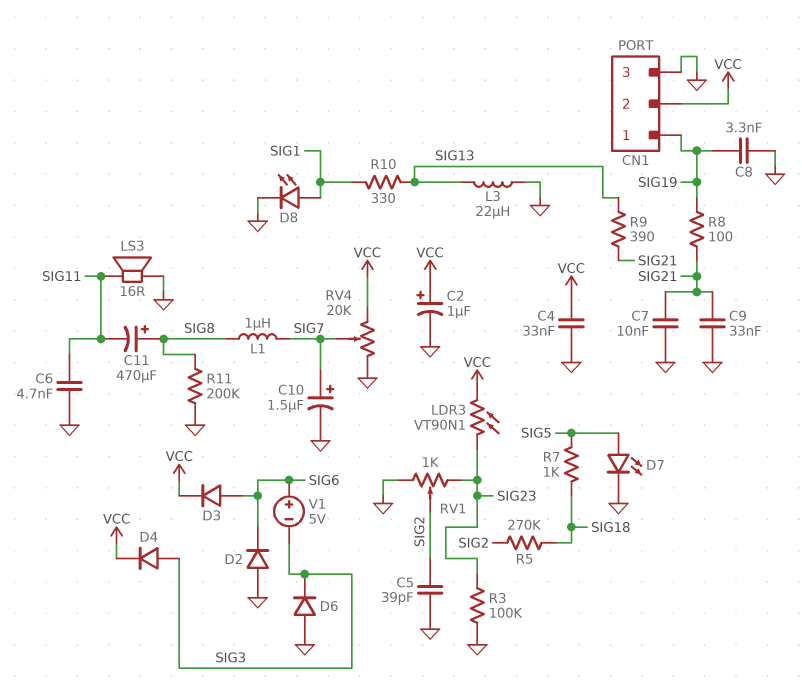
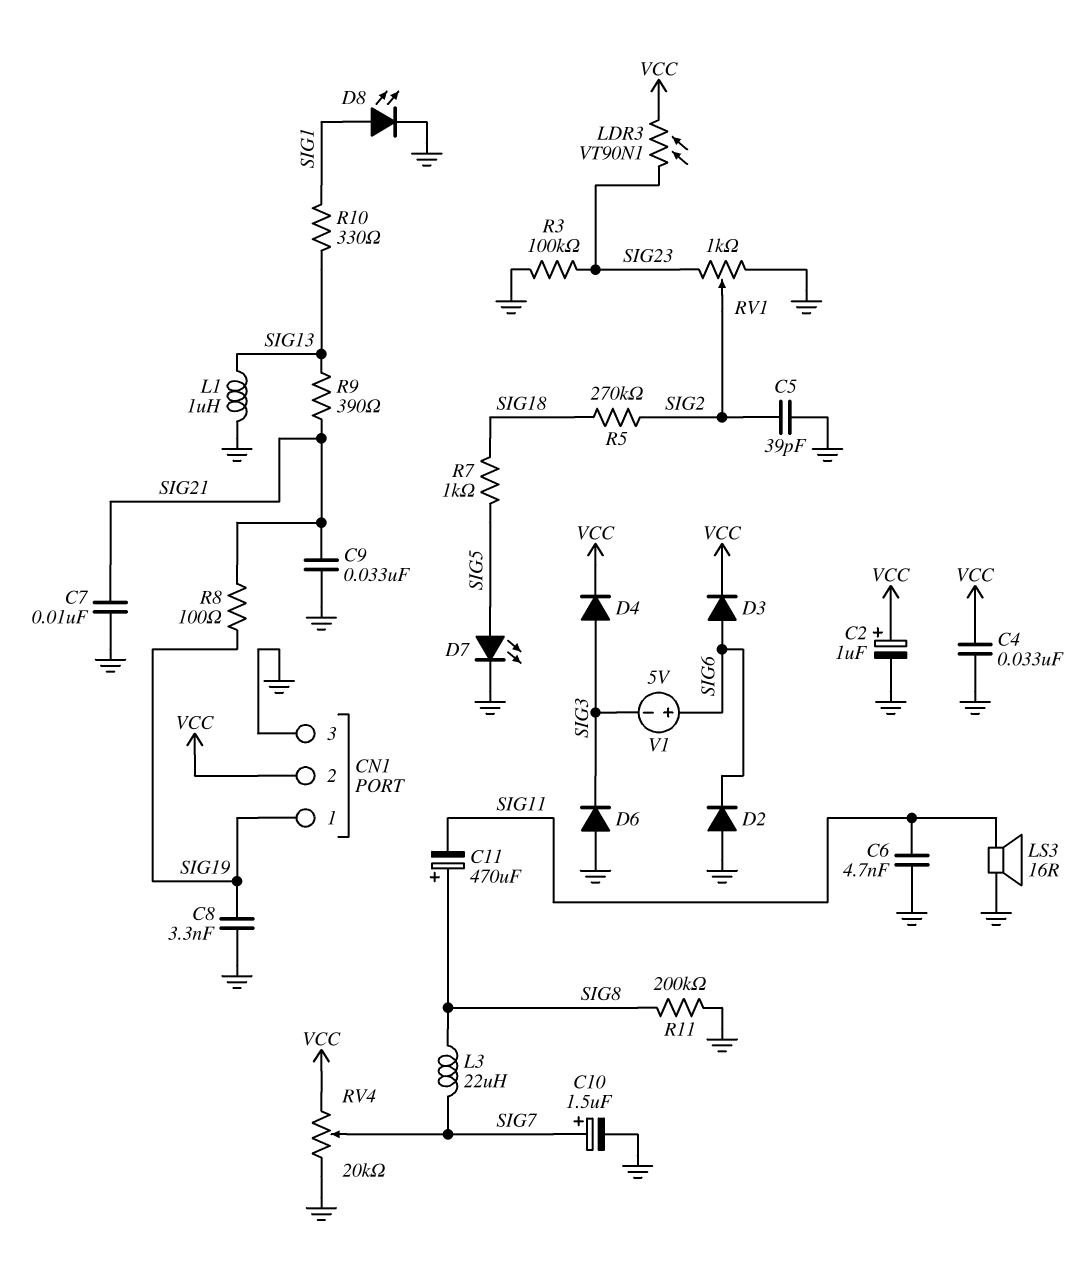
L1: 1uH (SIG7, SIG8) -> 1uH (GND, SIG13)
L3: 22uH (GND, SIG13) -> 22uH (SIG7, SIG8)

